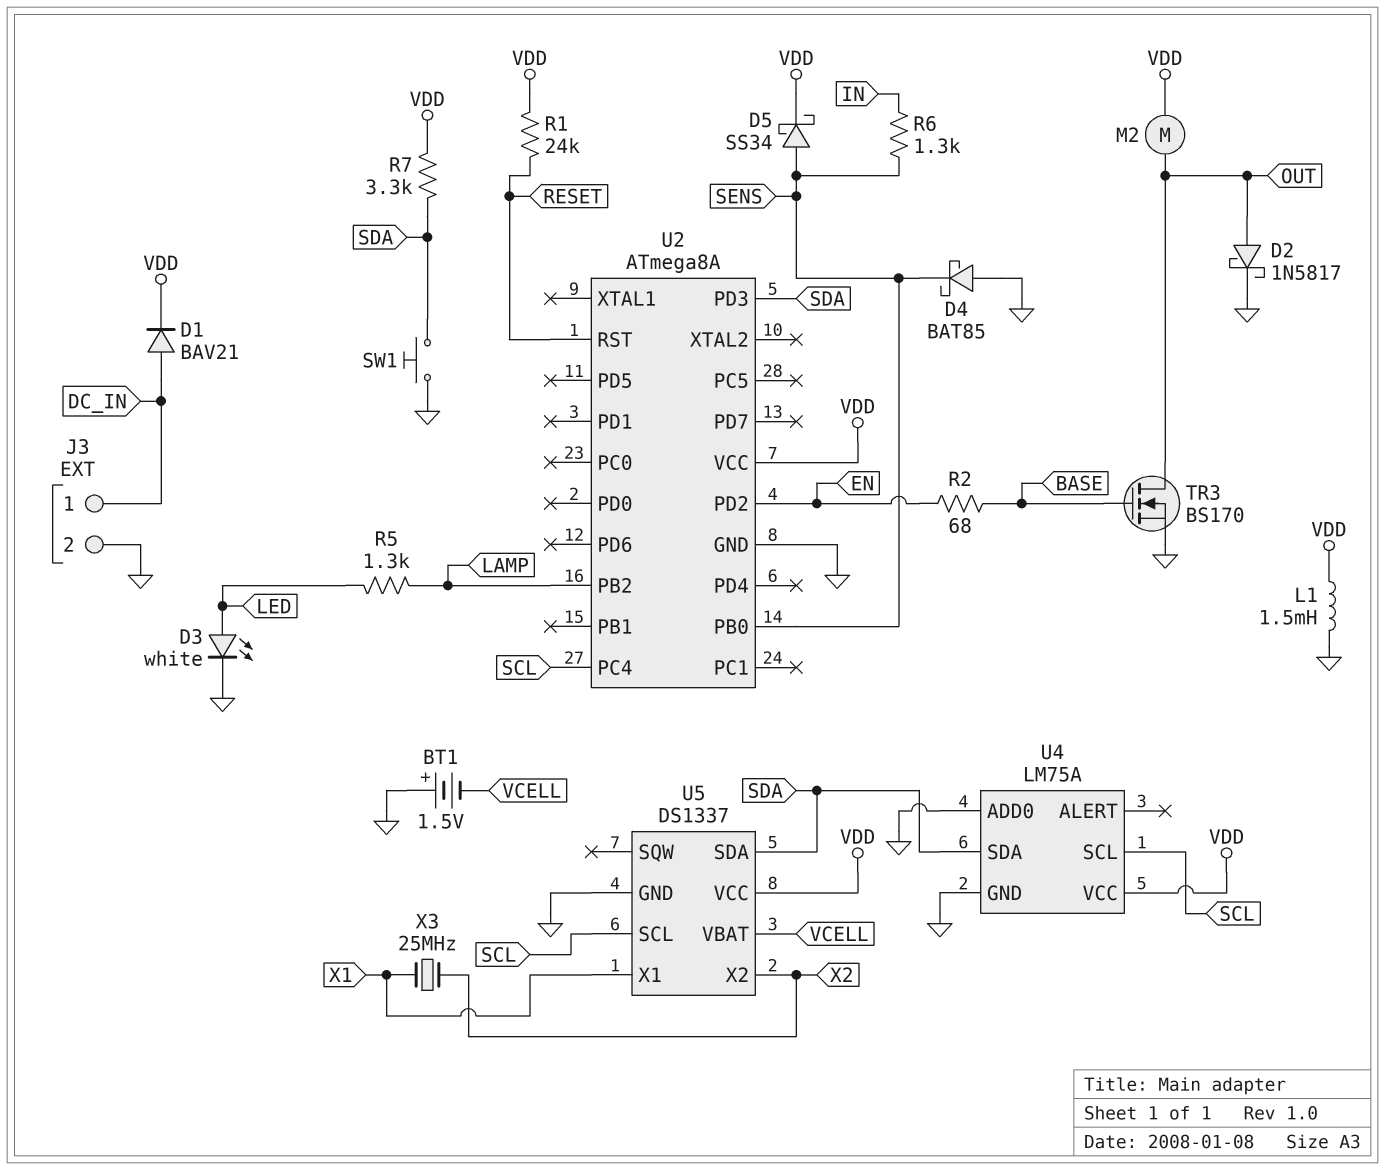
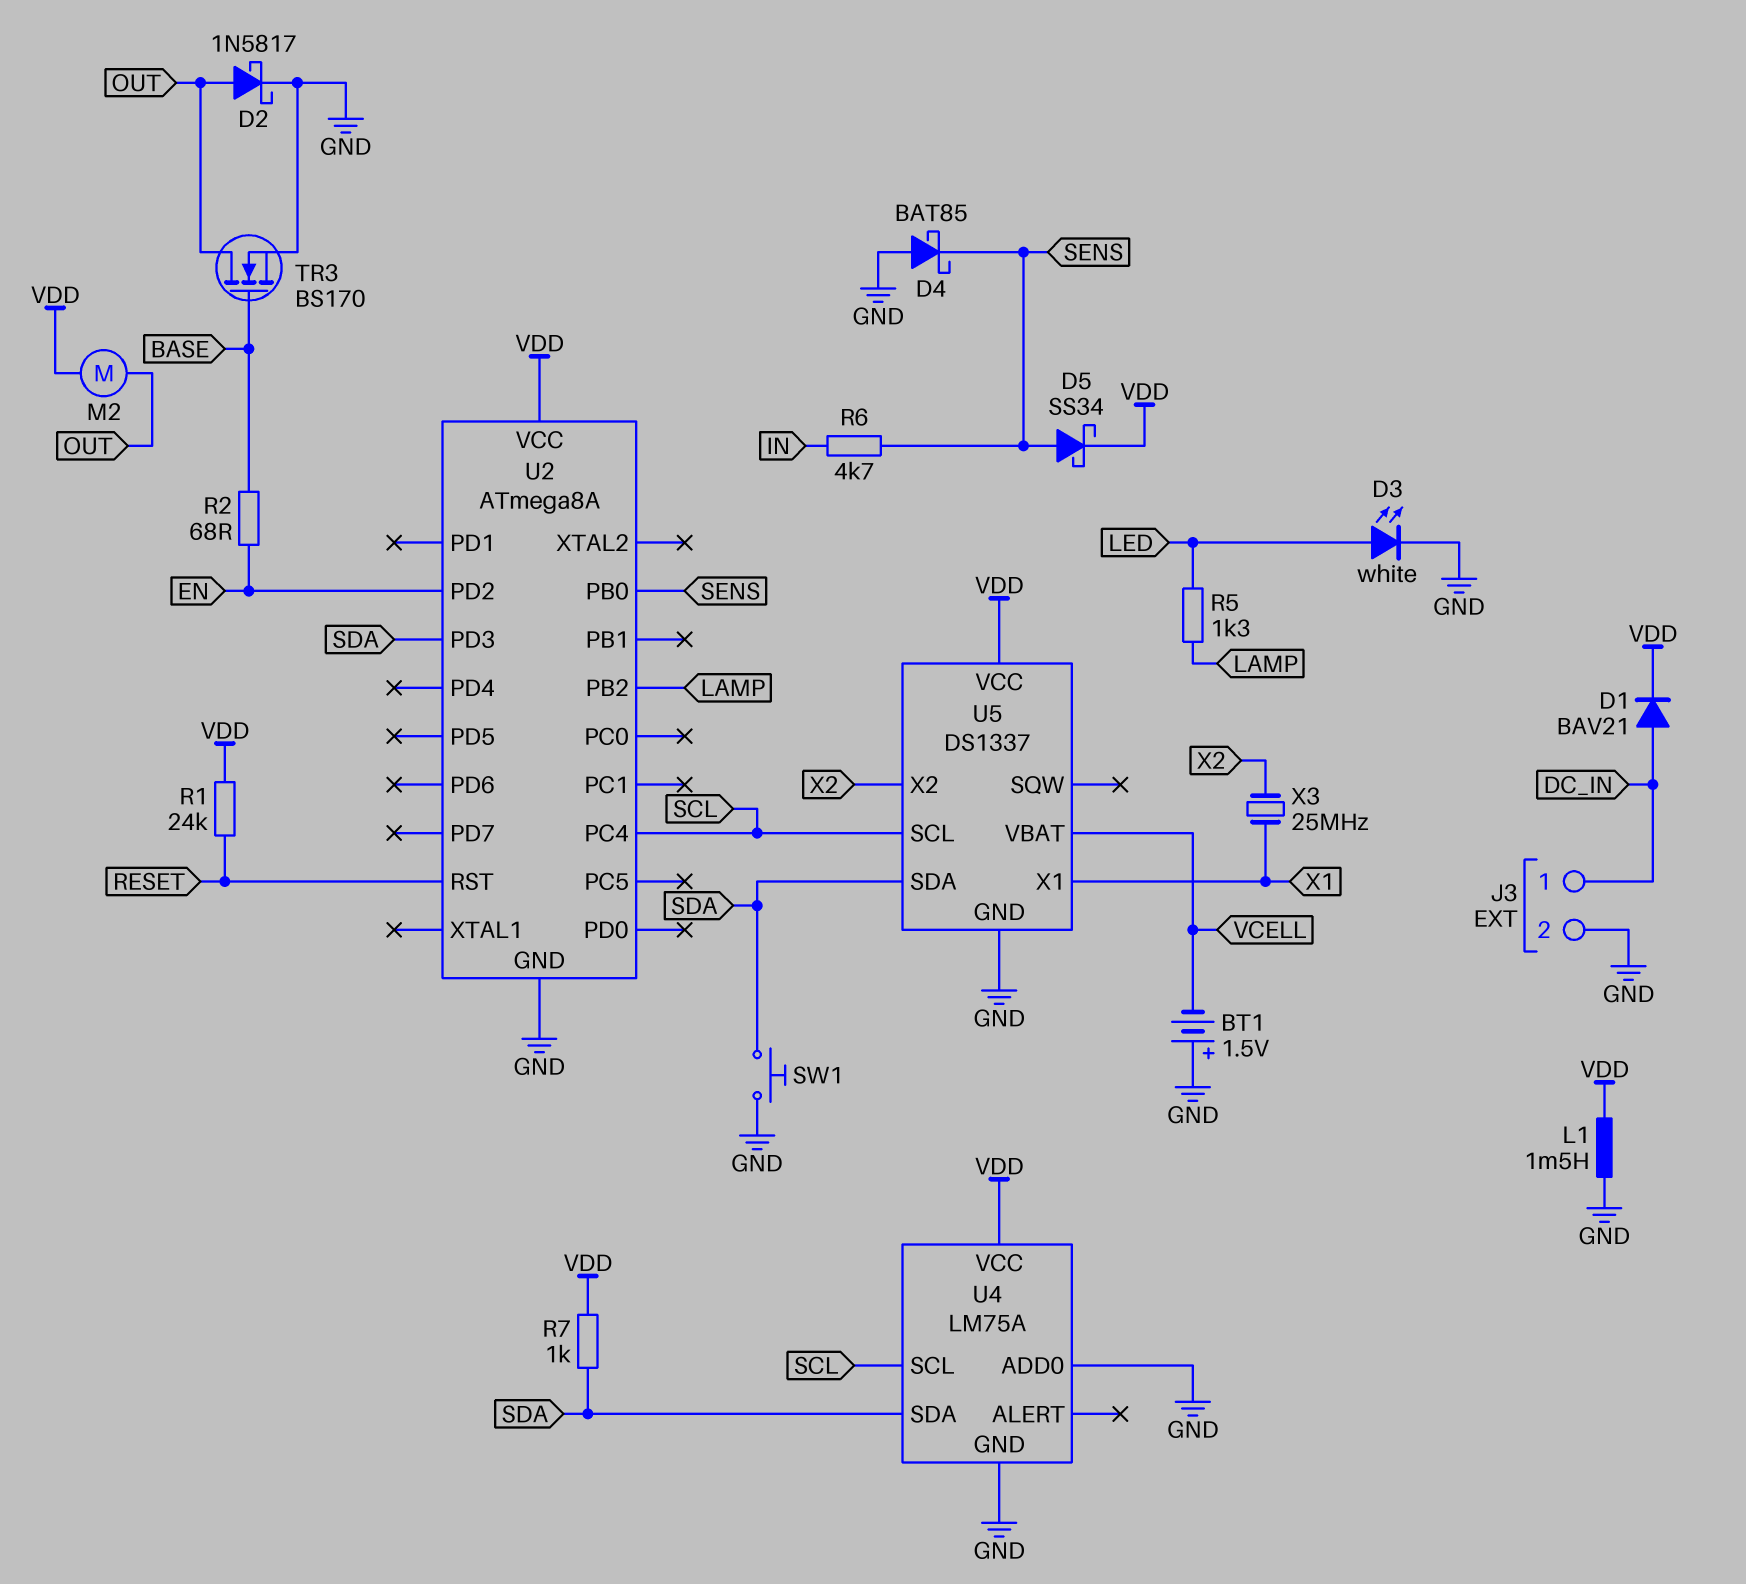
R6: 1.3k (IN, SENS) -> 4.7k (IN, SENS)
R7: 3.3k (SDA, VDD) -> 1k (SDA, VDD)

